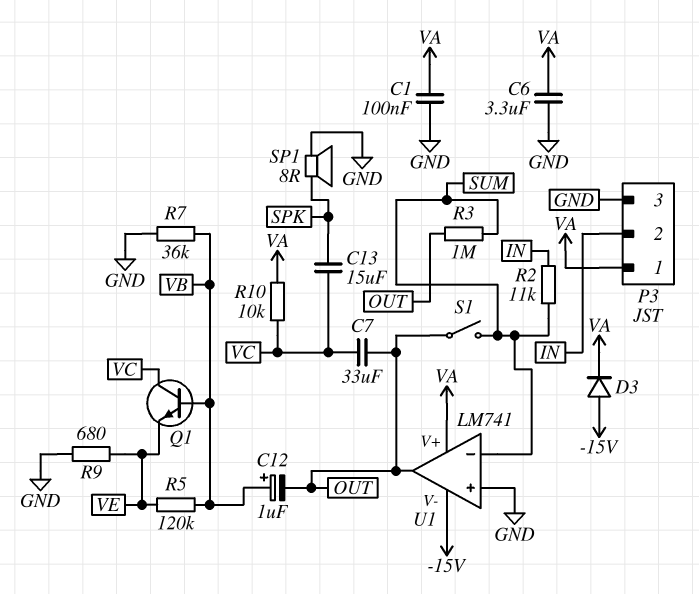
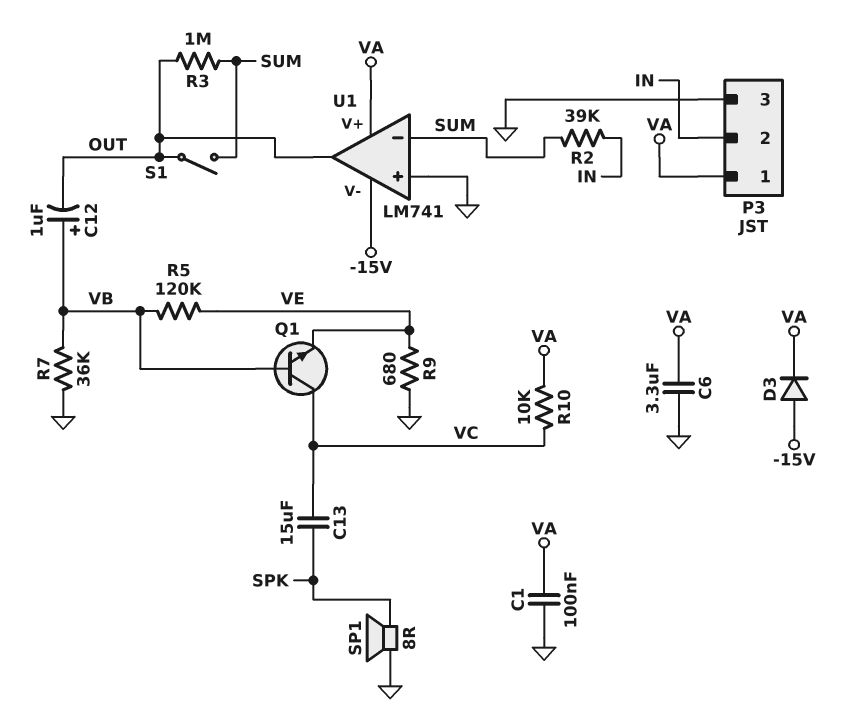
C7: 33uF (OUT, VC) -> none
R2: 11k (IN, SUM) -> 39k (IN, SUM)

